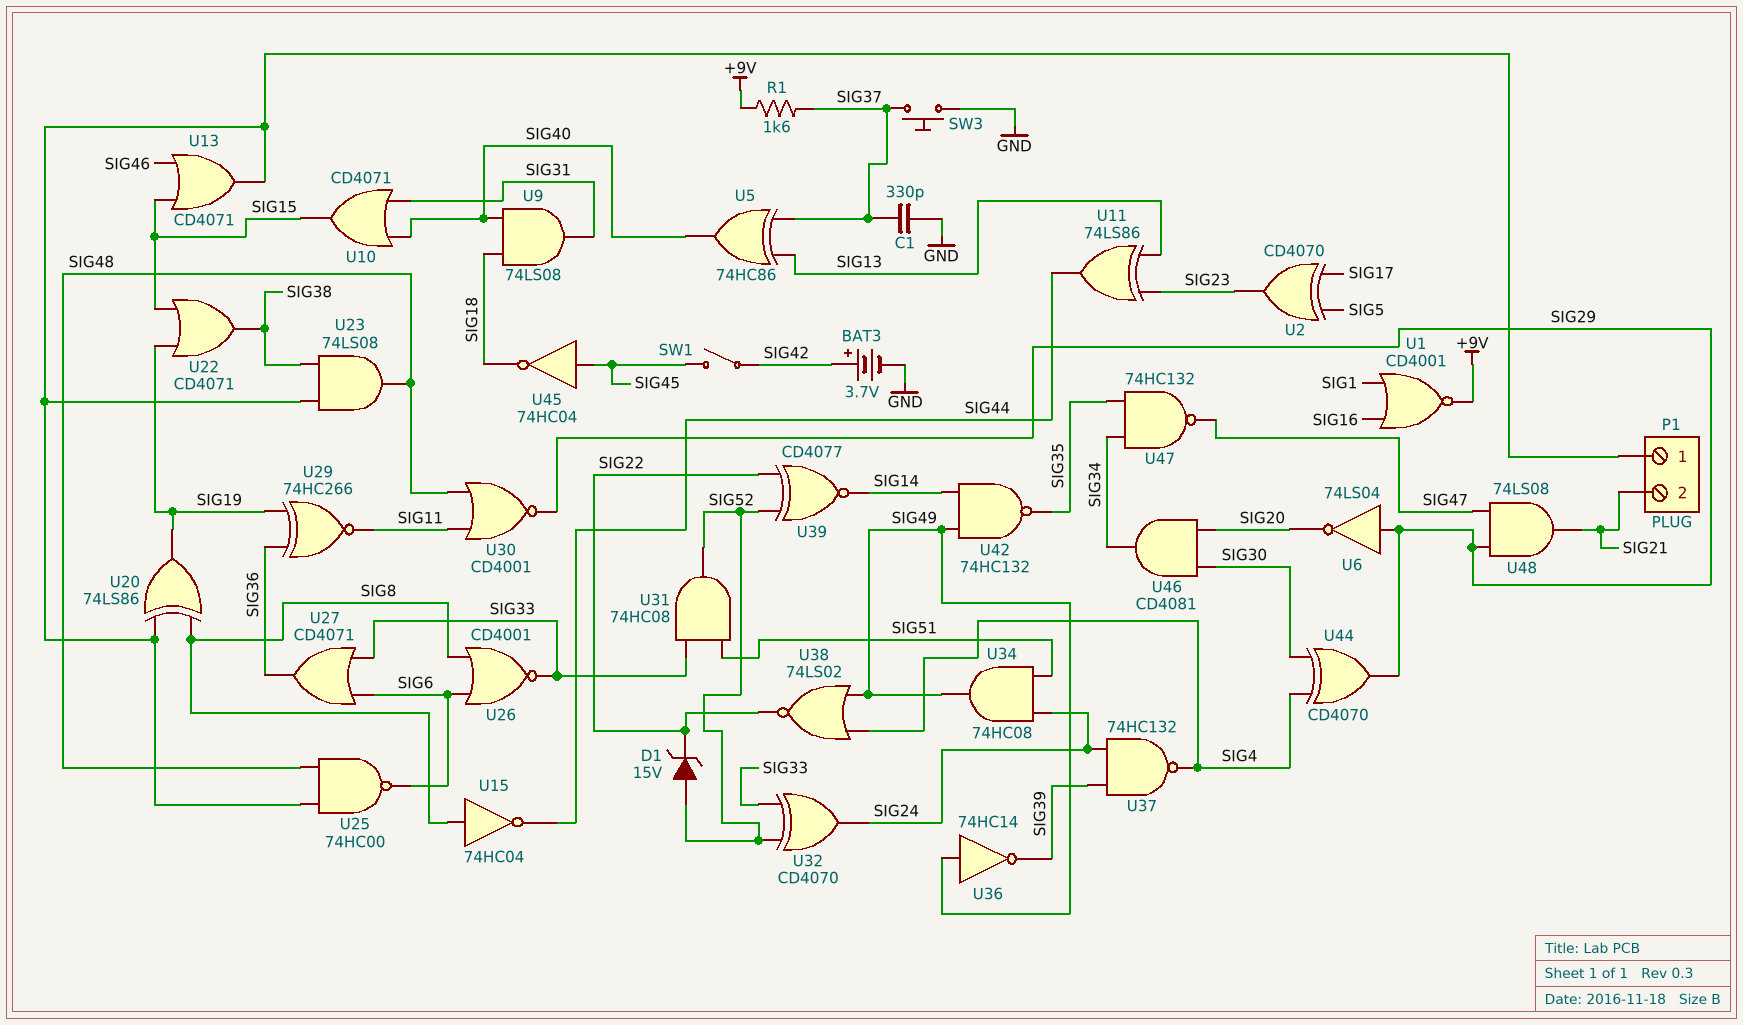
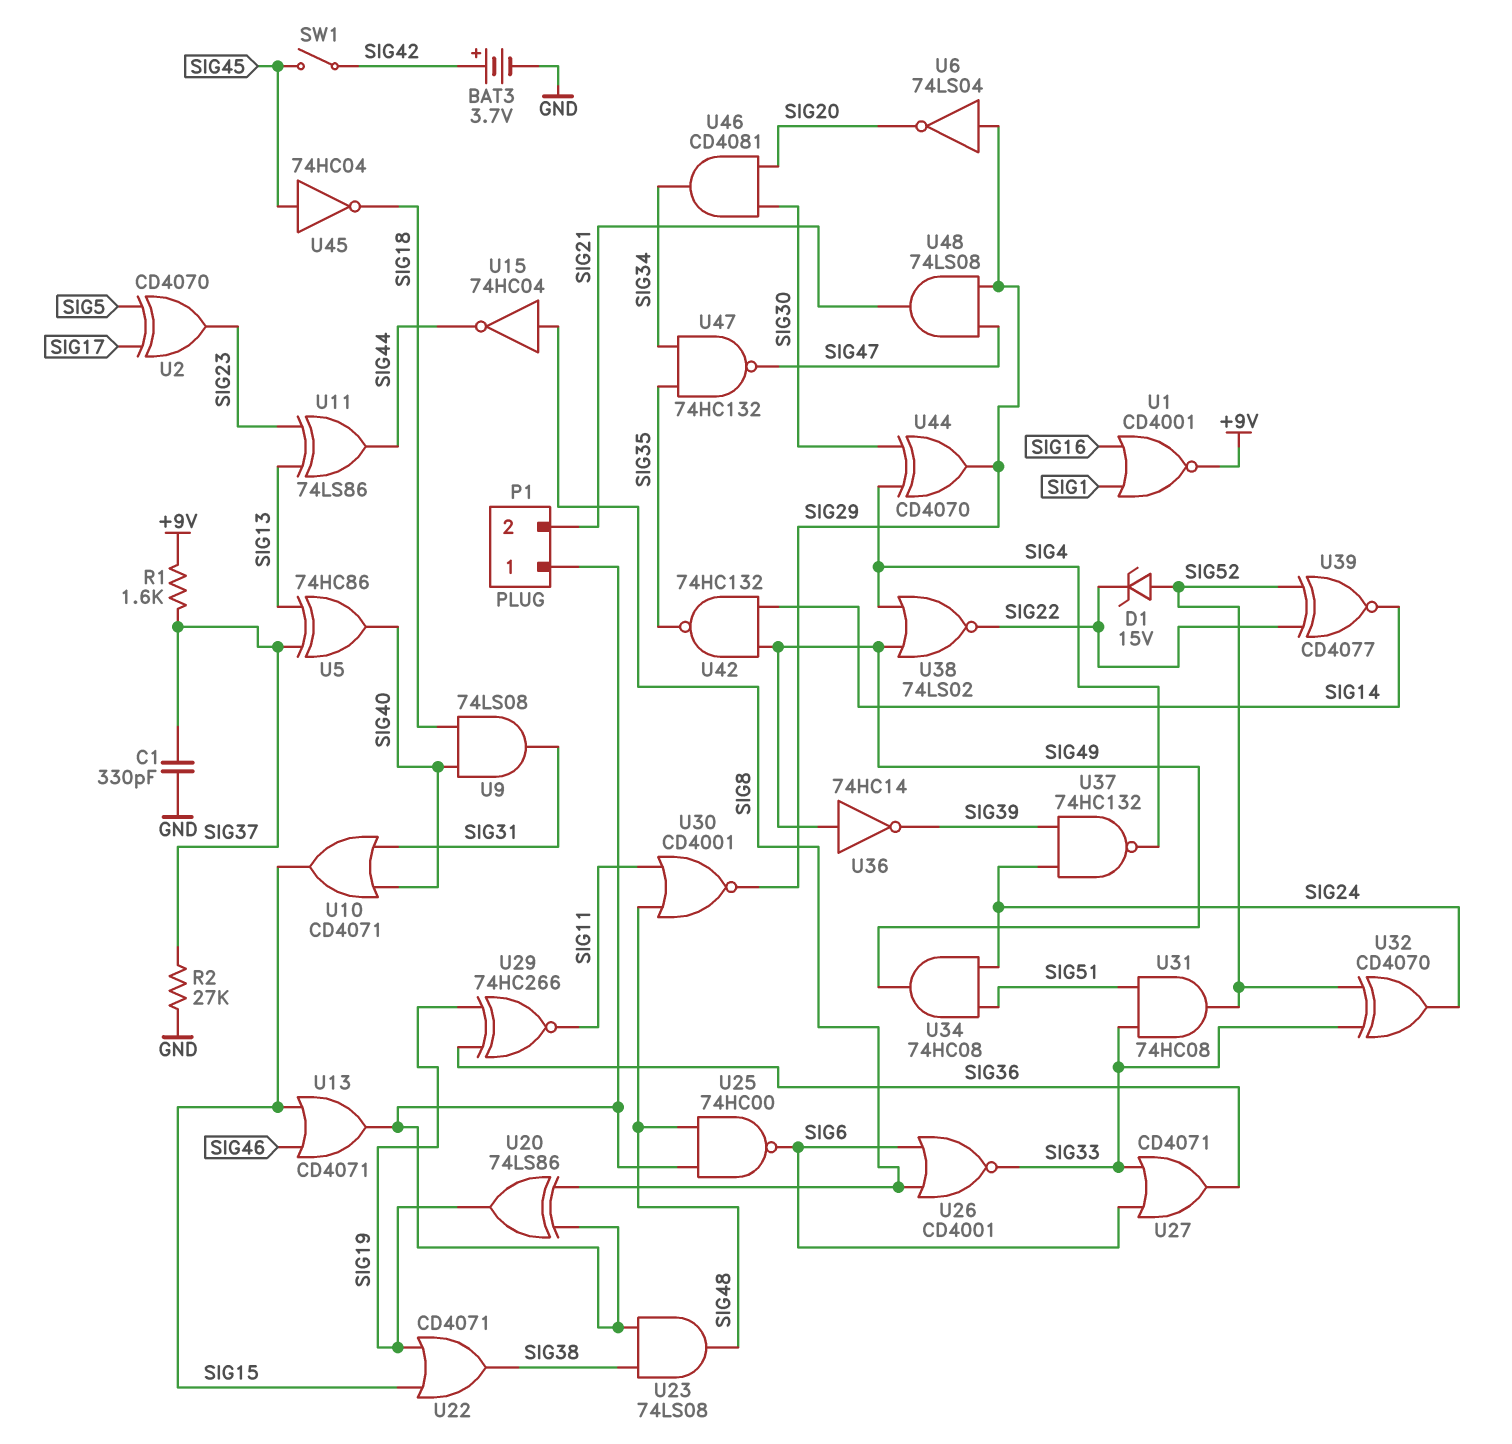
R2: none -> 27k (GND, SIG37)
SW3: button (GND, SIG37) -> none

